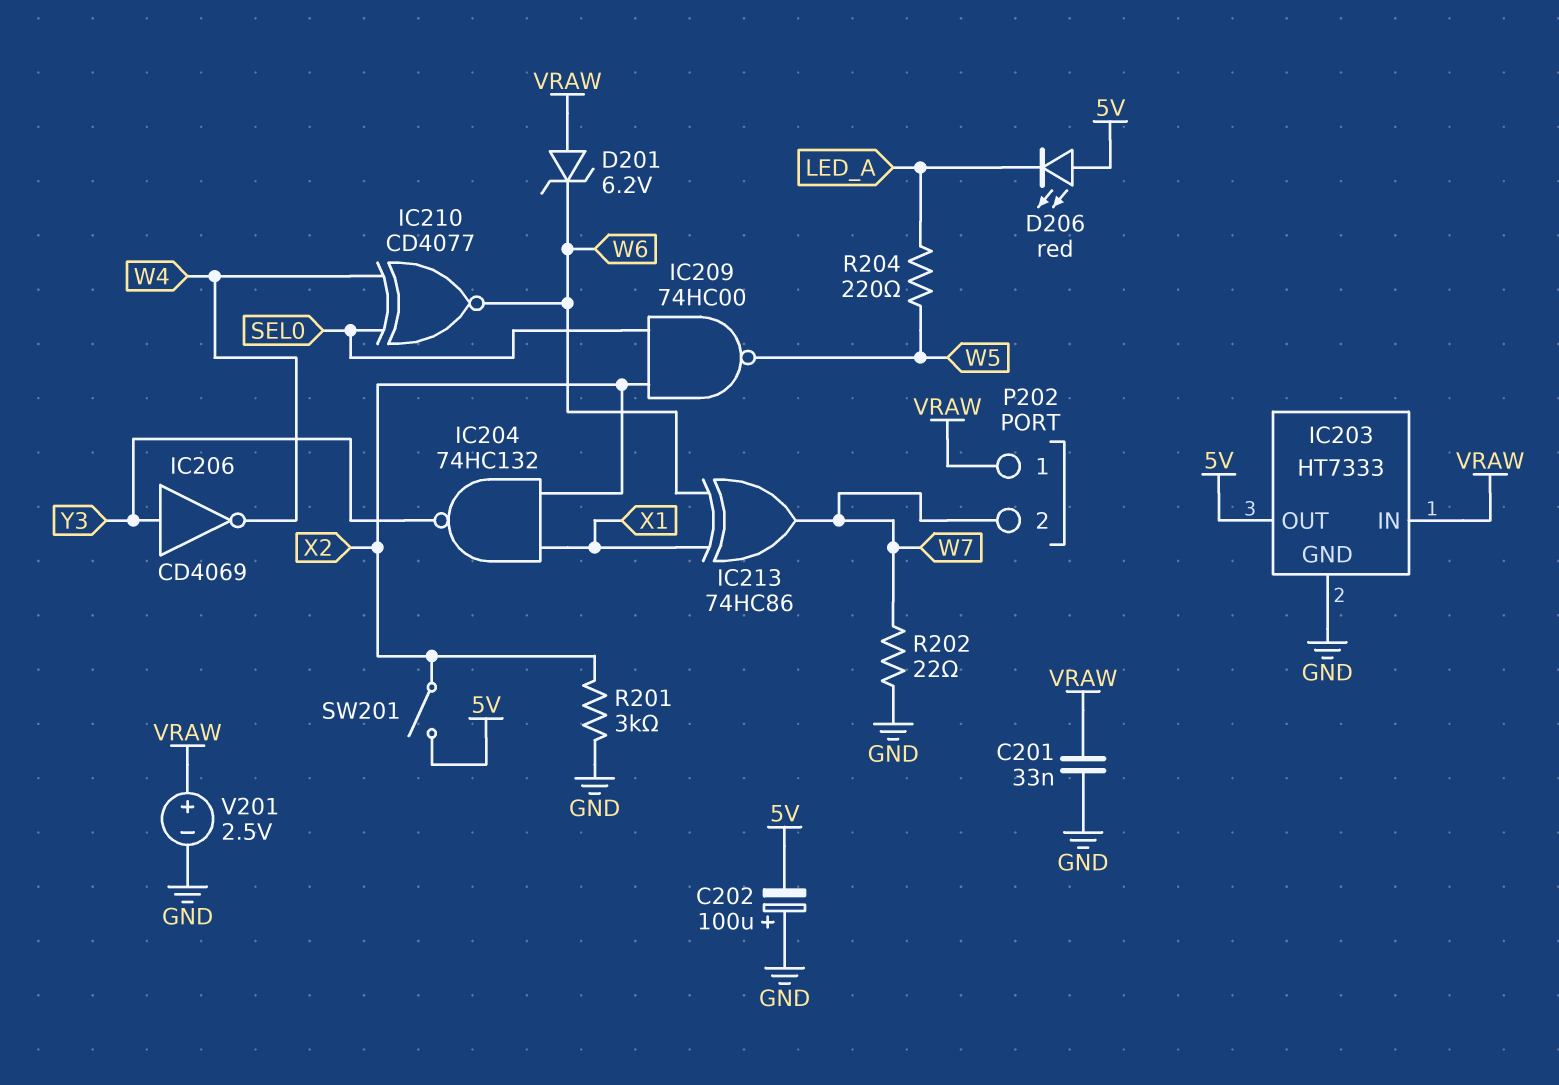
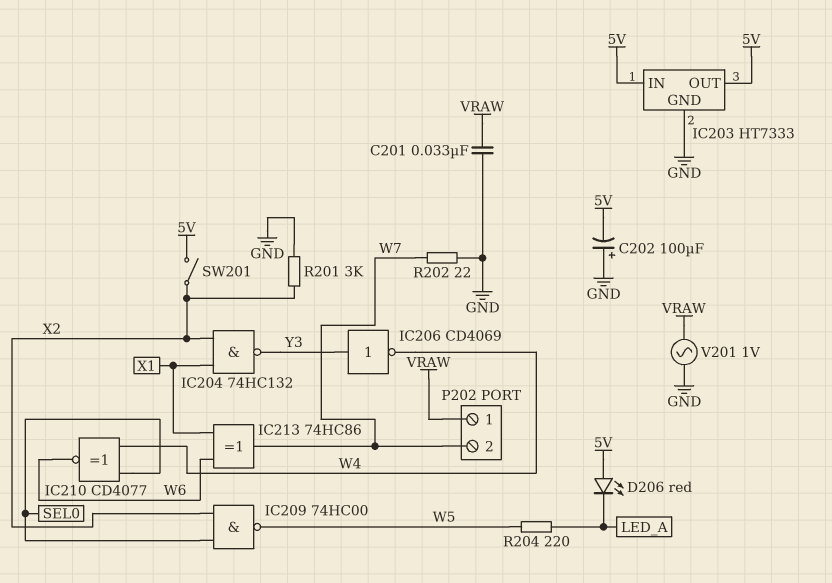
D201: zener 6.2V (A VRAW, K W6) -> none
IC203 pin IN: VRAW -> 5V
V201: 2.5V (plus VRAW, minus GND) -> AC 1V (GND, VRAW)

